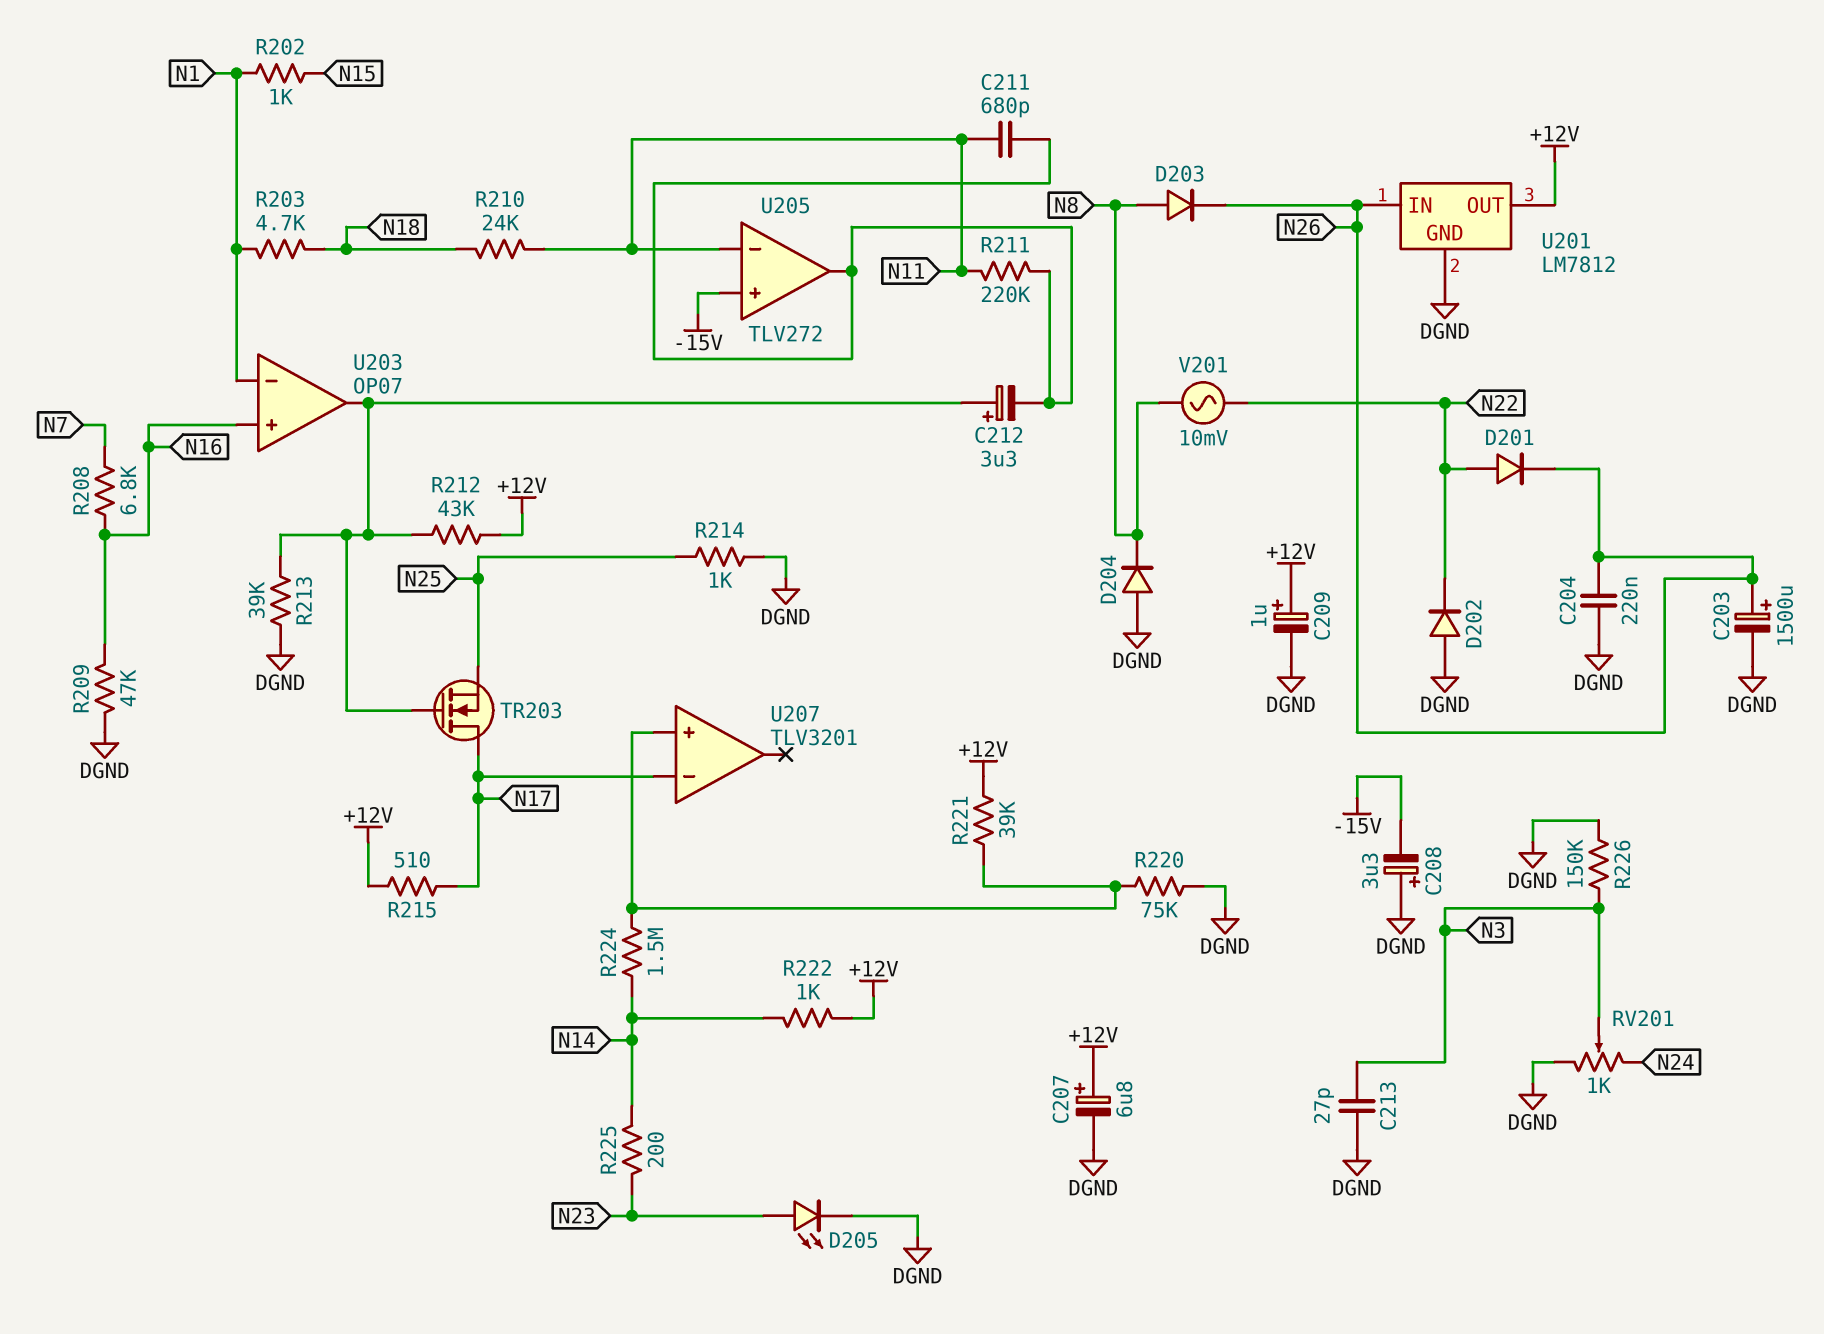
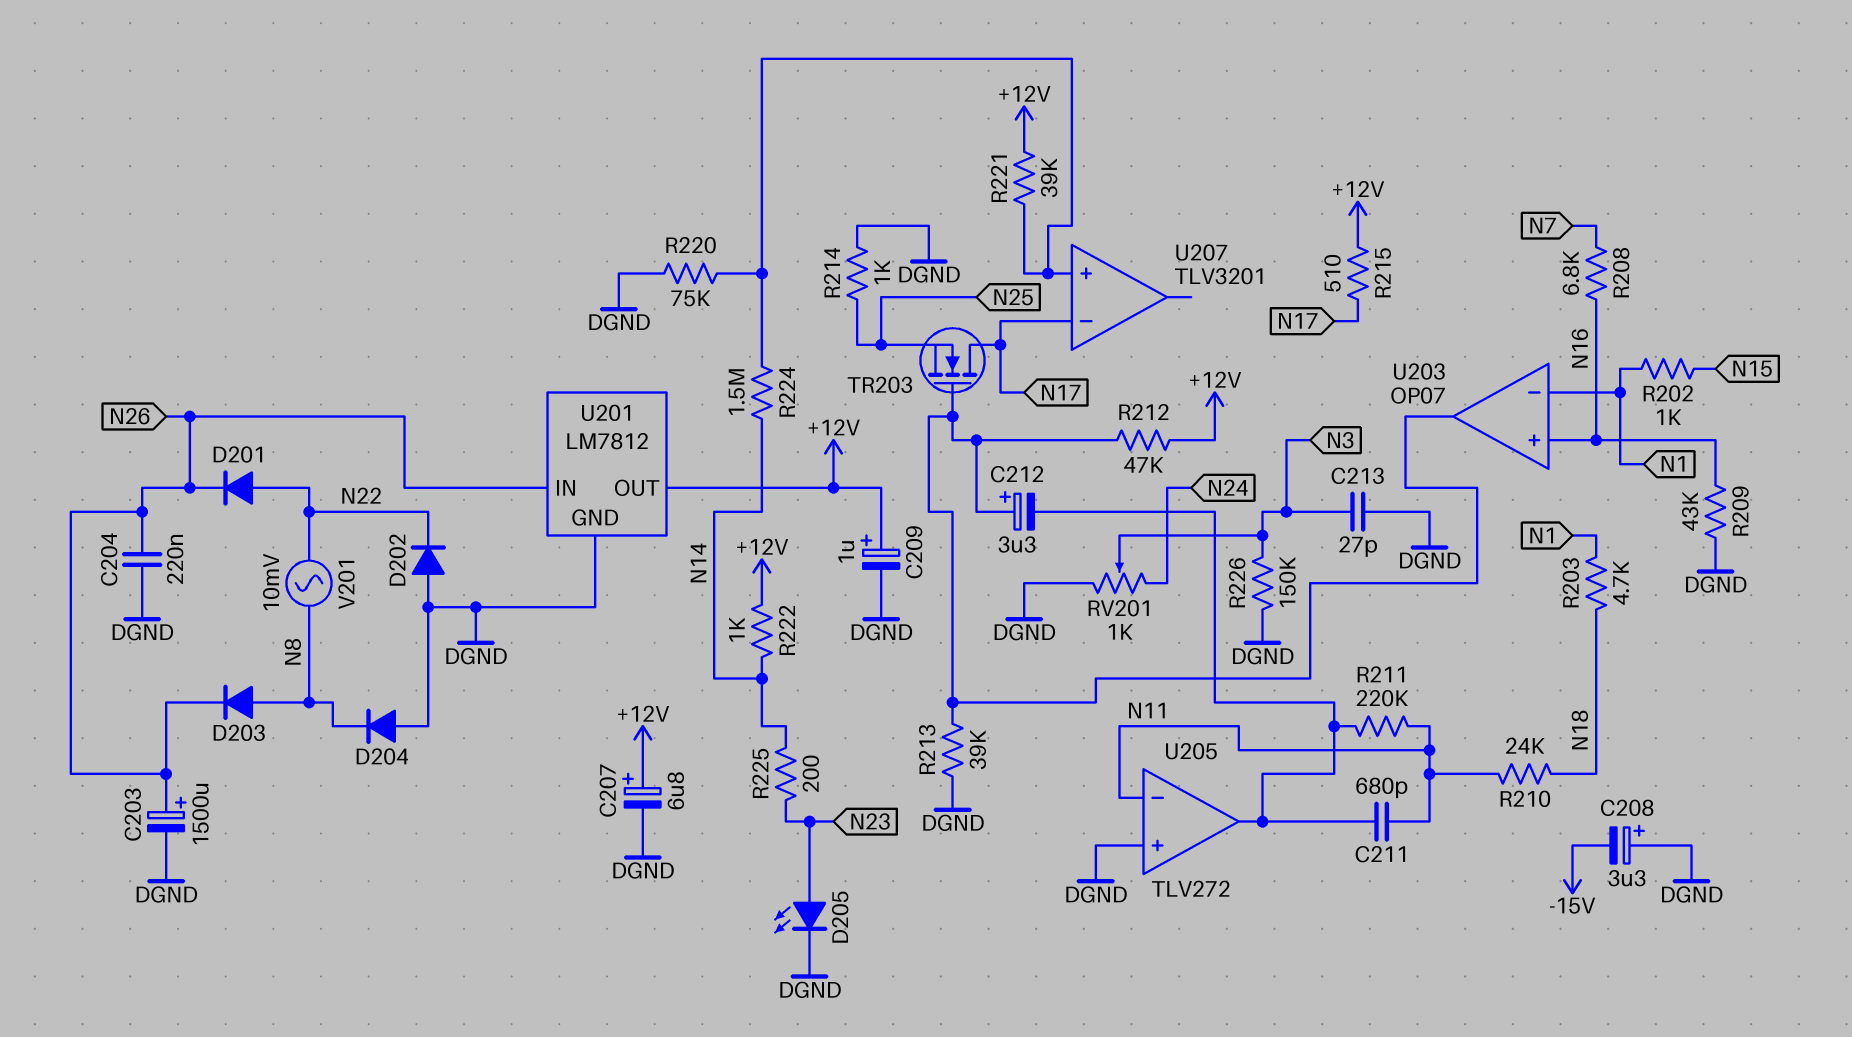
R209: 47k (DGND, N16) -> 43k (DGND, N16)
R212: 43k (+12V, U203/out) -> 47k (+12V, U203/out)
U205 pin in+: -15V -> DGND

